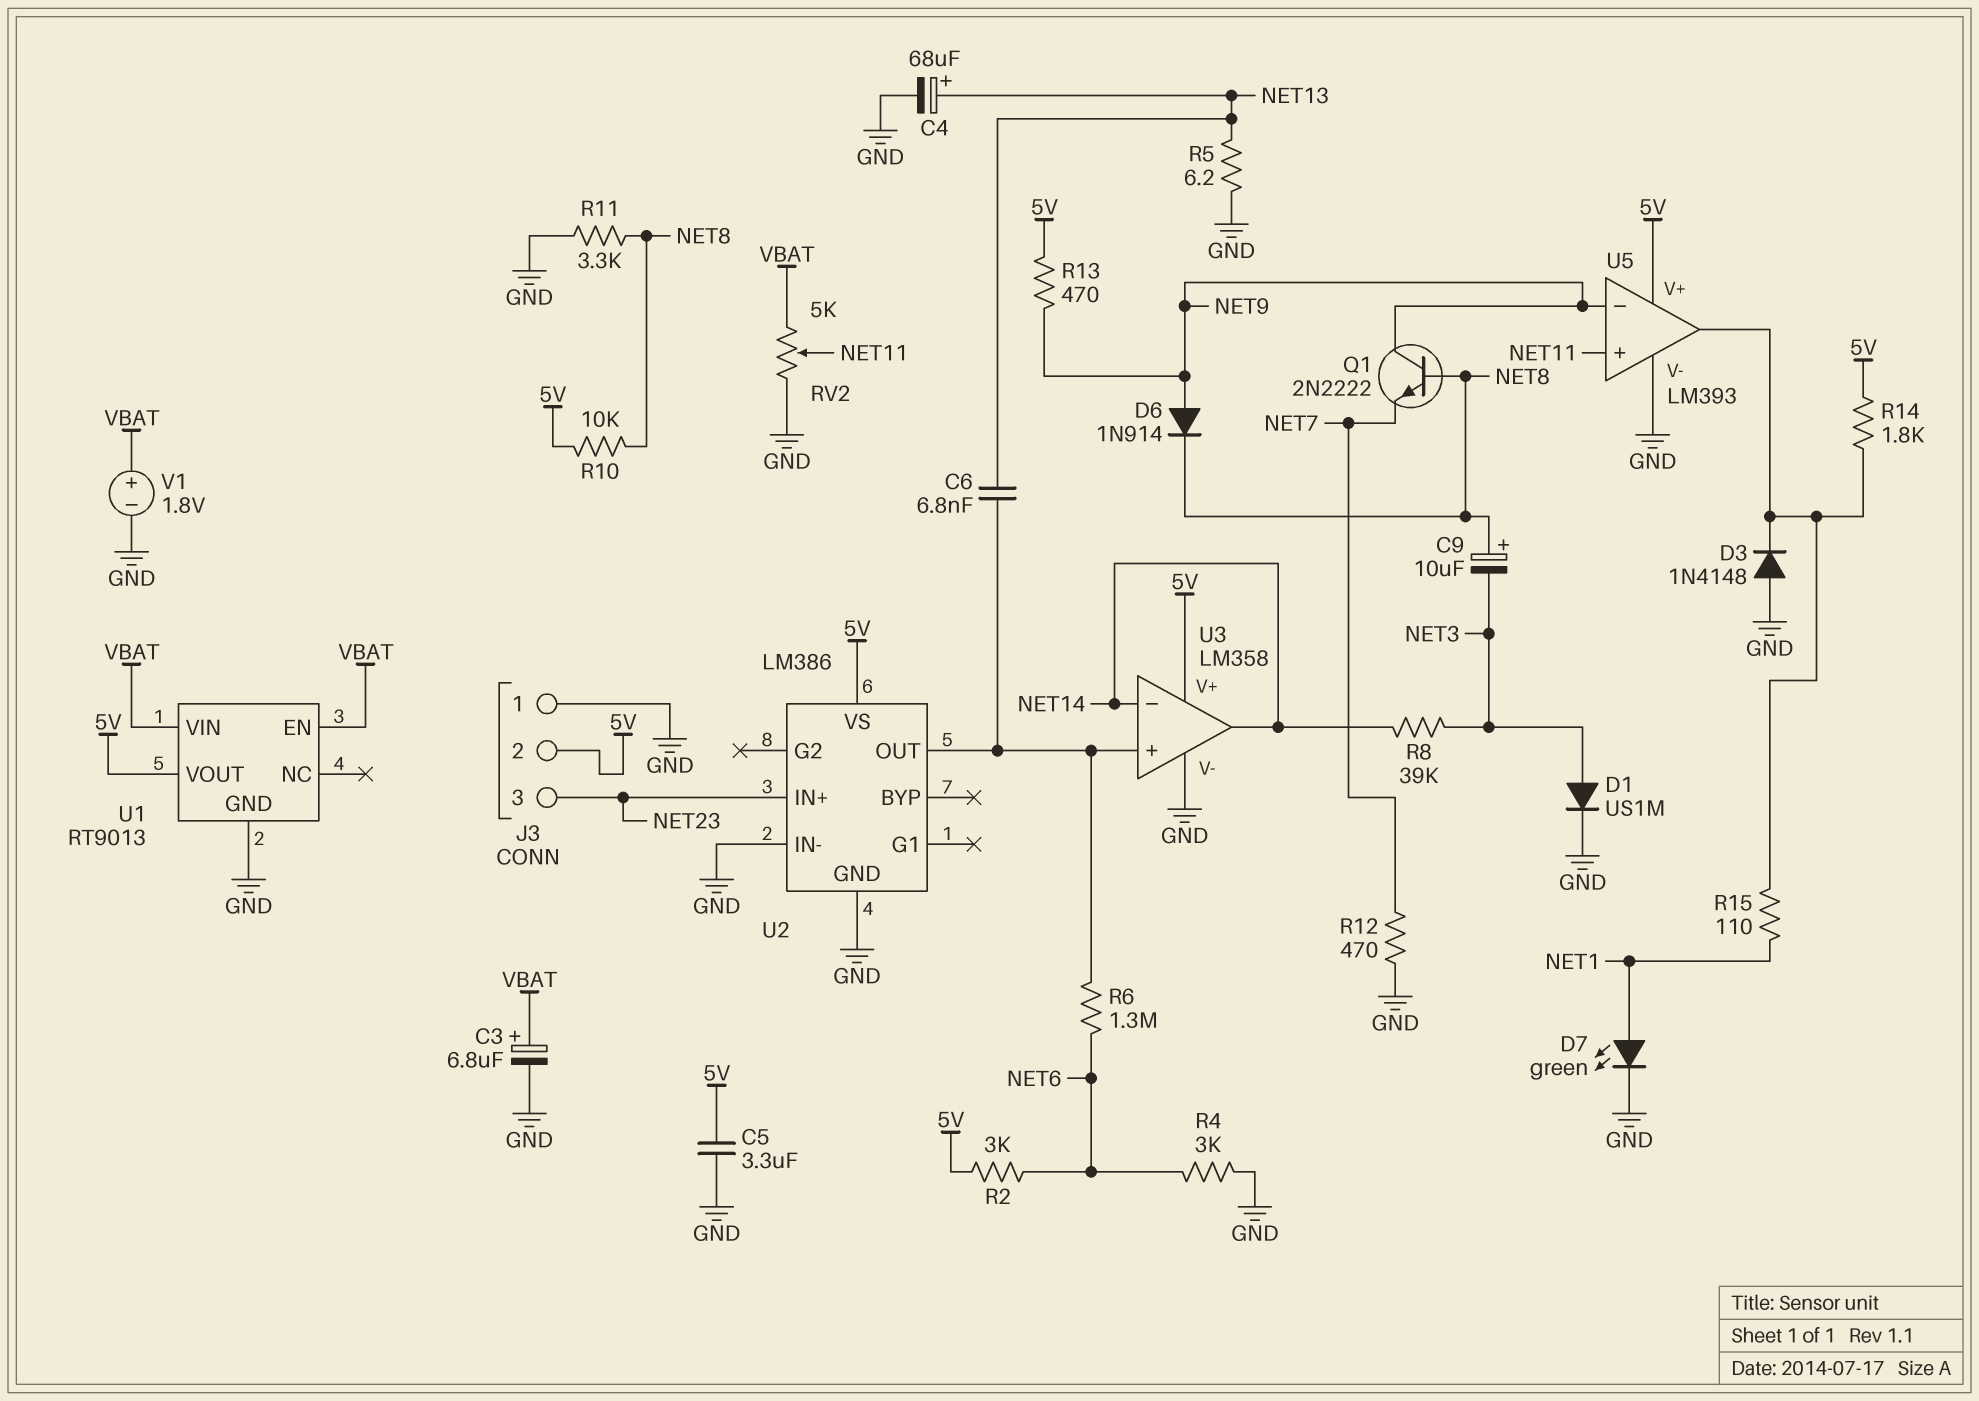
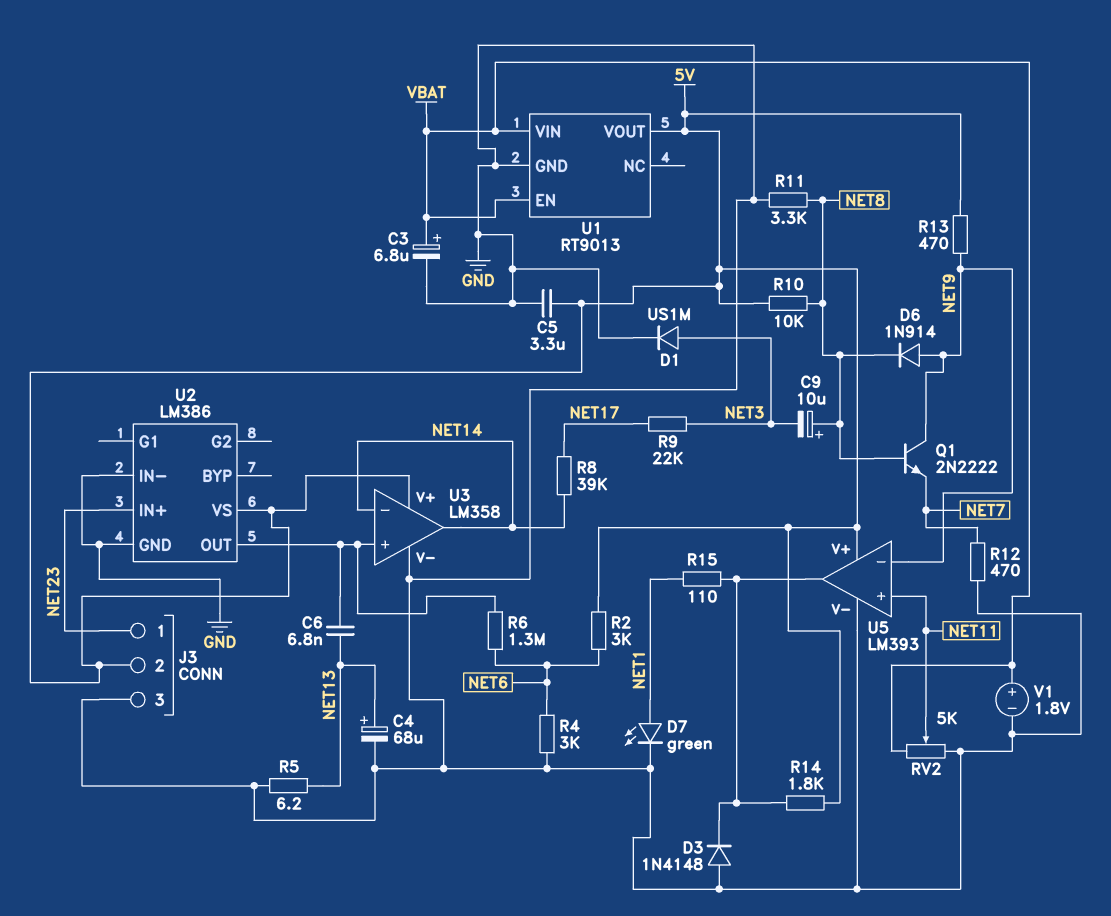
J3 pin 1: GND -> NET23
J3 pin 3: NET23 -> GND
R8: 39k (NET3, NET14) -> 39k (NET14, NET17)
R9: none -> 22k (NET3, NET17)

